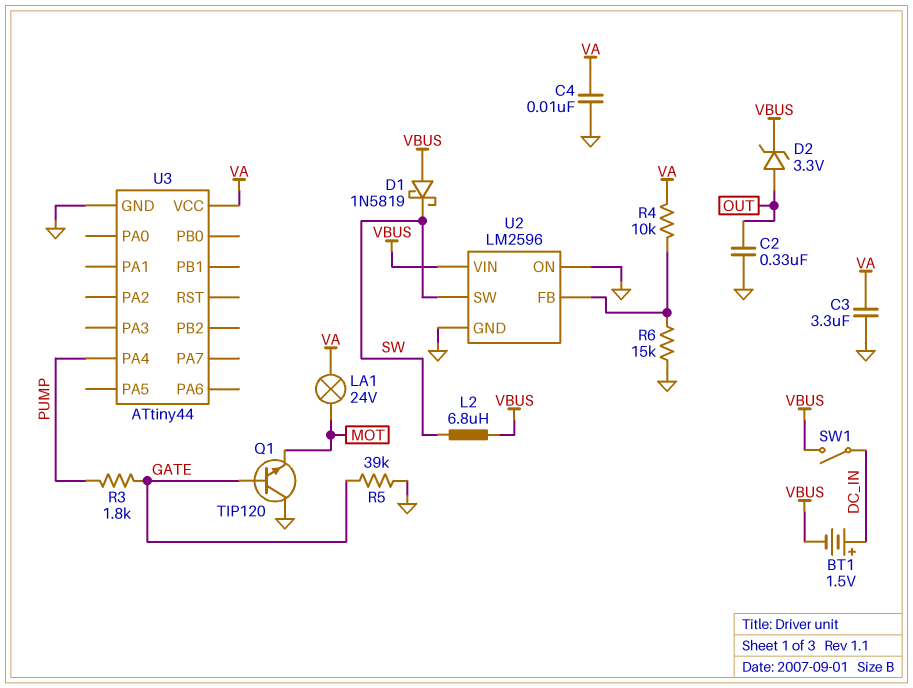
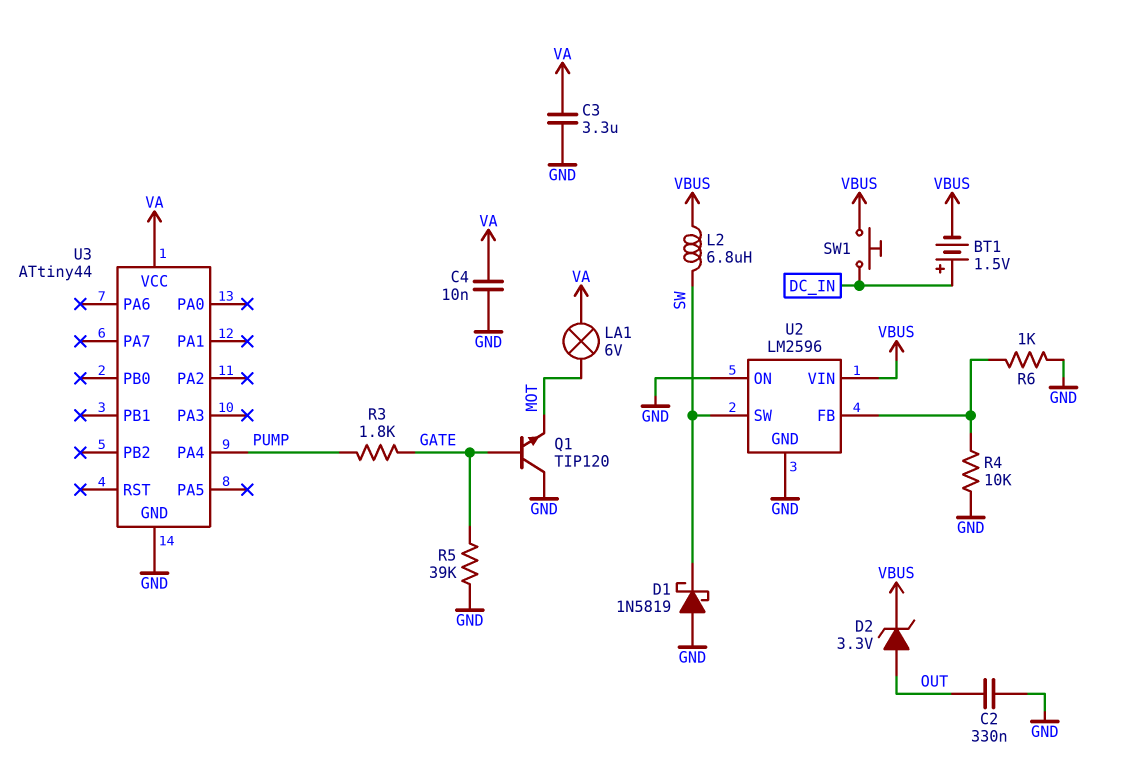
D1: schottky 1N5819 (A VBUS, K SW) -> schottky 1N5819 (A GND, K SW)
LA1: lamp 24V (MOT, VA) -> lamp 6V (MOT, VA)
R4: 10k (U2/FB, VA) -> 10k (GND, U2/FB)
R6: 15k (GND, U2/FB) -> 1k (GND, U2/FB)
SW1: switch (DC_IN, VBUS) -> button (DC_IN, VBUS)

